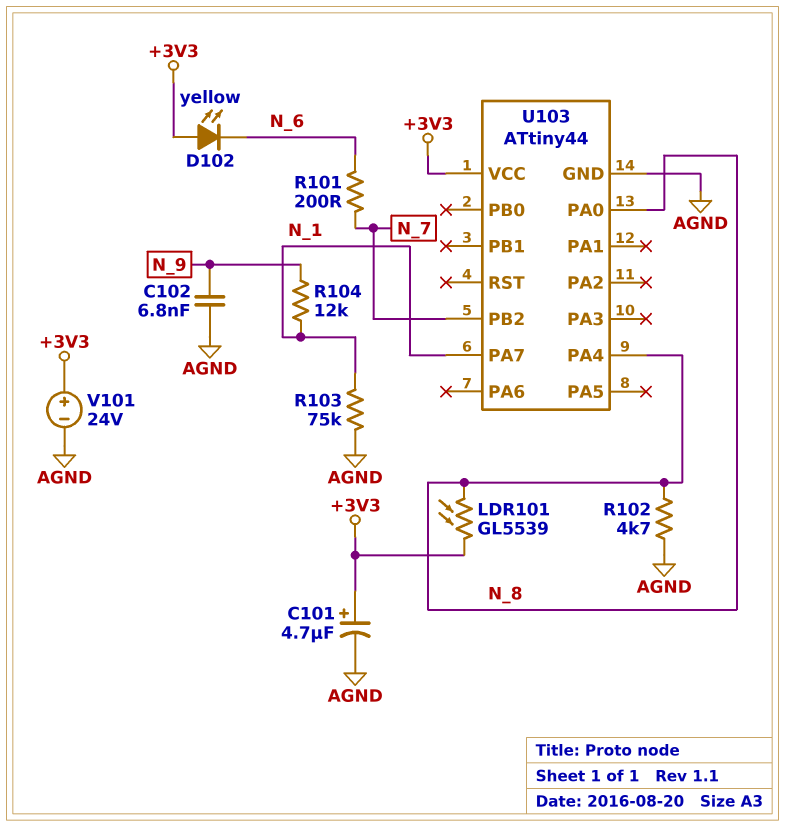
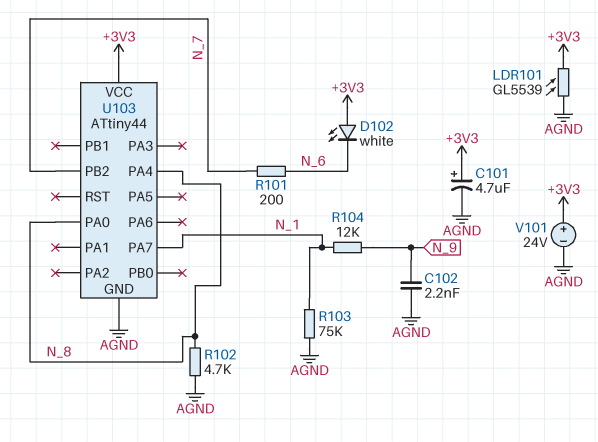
C102: 6.8nF (AGND, N_9) -> 2.2nF (AGND, N_9)
D102: LED yellow (A +3V3, K N_6) -> LED white (A +3V3, K N_6)
LDR101: GL5539 (+3V3, N_8) -> GL5539 (+3V3, AGND)

